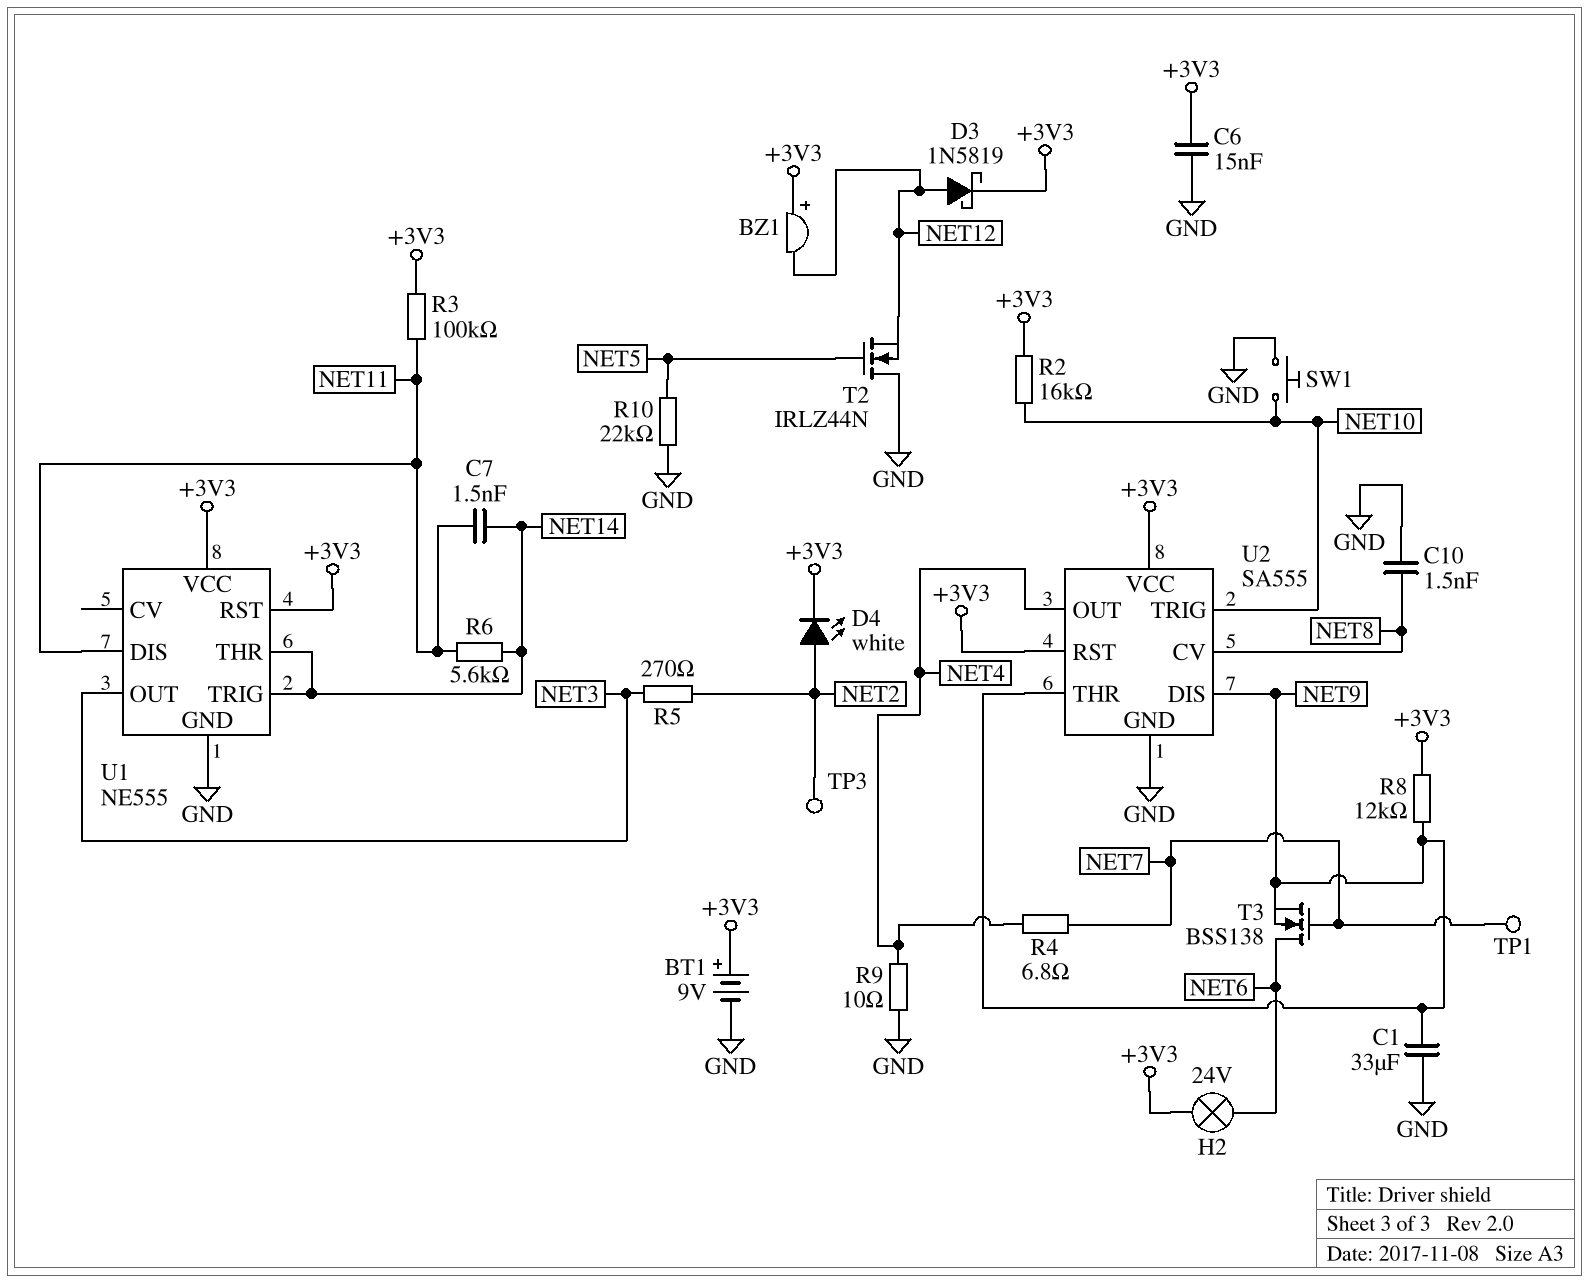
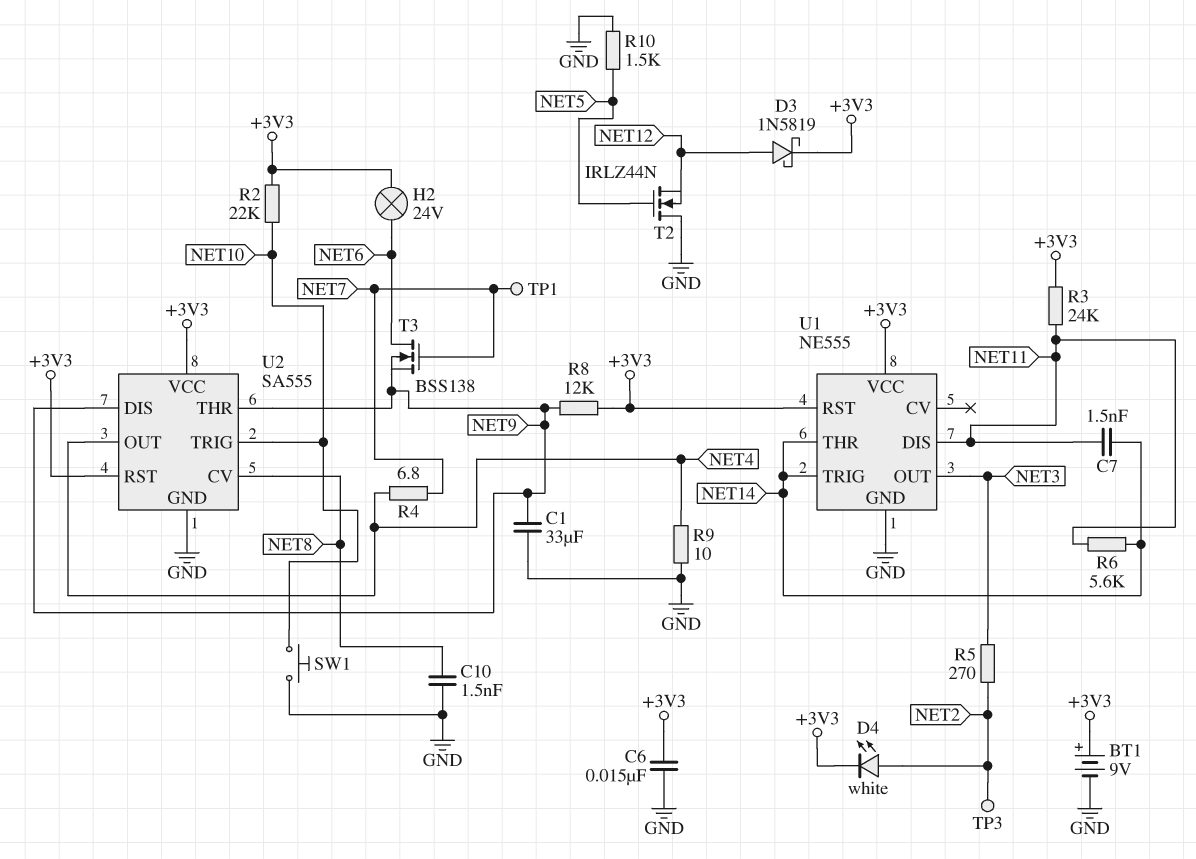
BZ1: buzzer (plus +3V3, minus NET12) -> none
R2: 16k (+3V3, NET10) -> 22k (+3V3, NET10)
R3: 100k (+3V3, NET11) -> 24k (+3V3, NET11)
R10: 22k (GND, NET5) -> 1.5k (GND, NET5)

